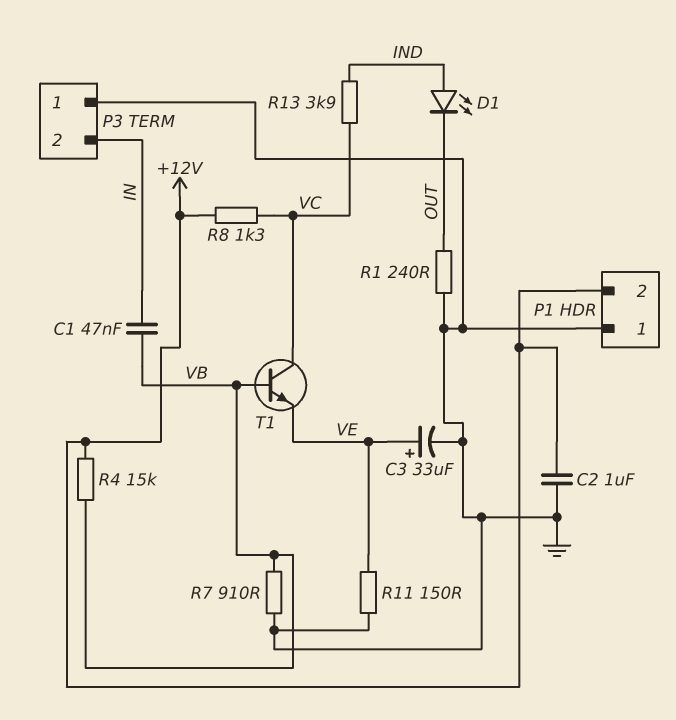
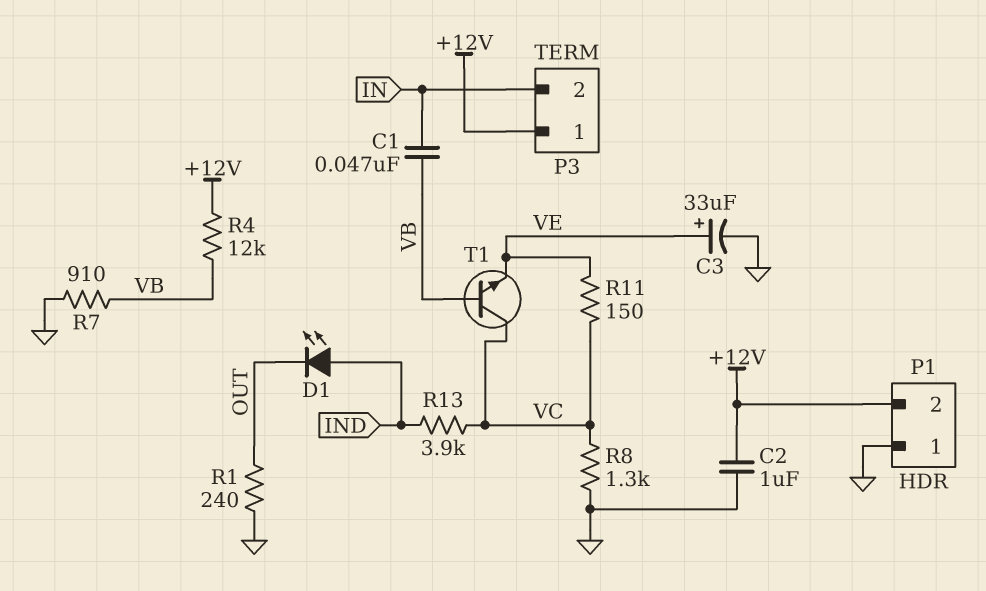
P3 pin 1: GND -> +12V
R4: 15k (+12V, VB) -> 12k (+12V, VB)
R8: 1.3k (+12V, VC) -> 1.3k (GND, VC)
R11: 150 (GND, VE) -> 150 (VC, VE)

